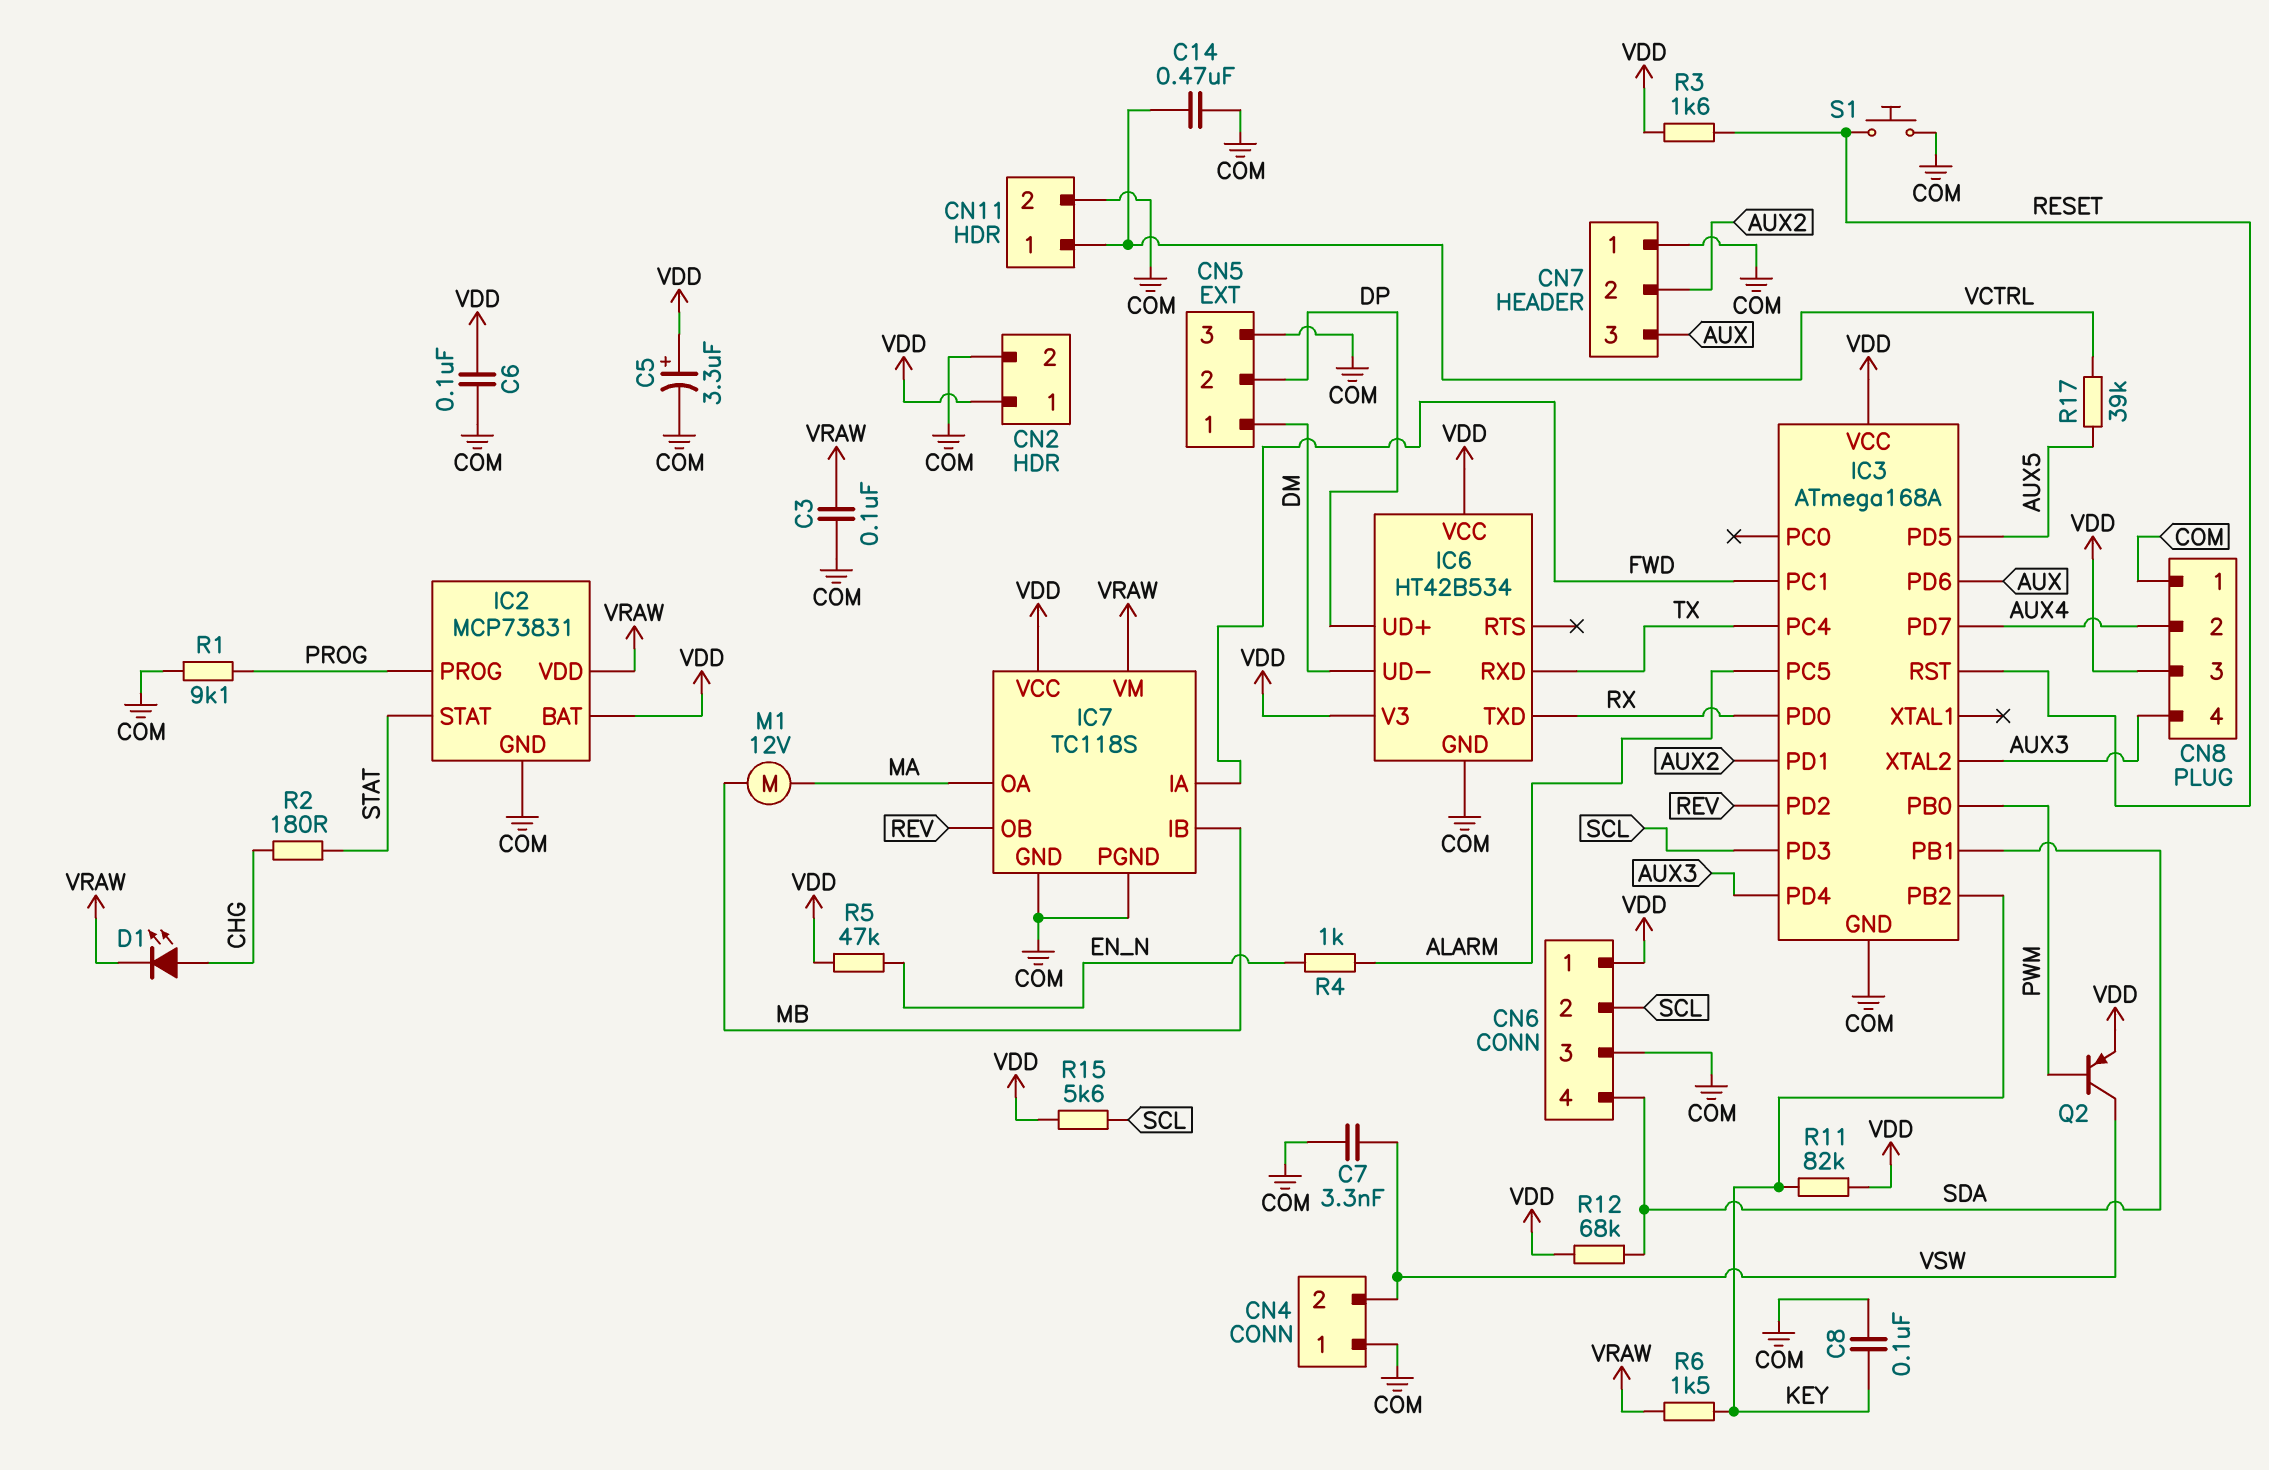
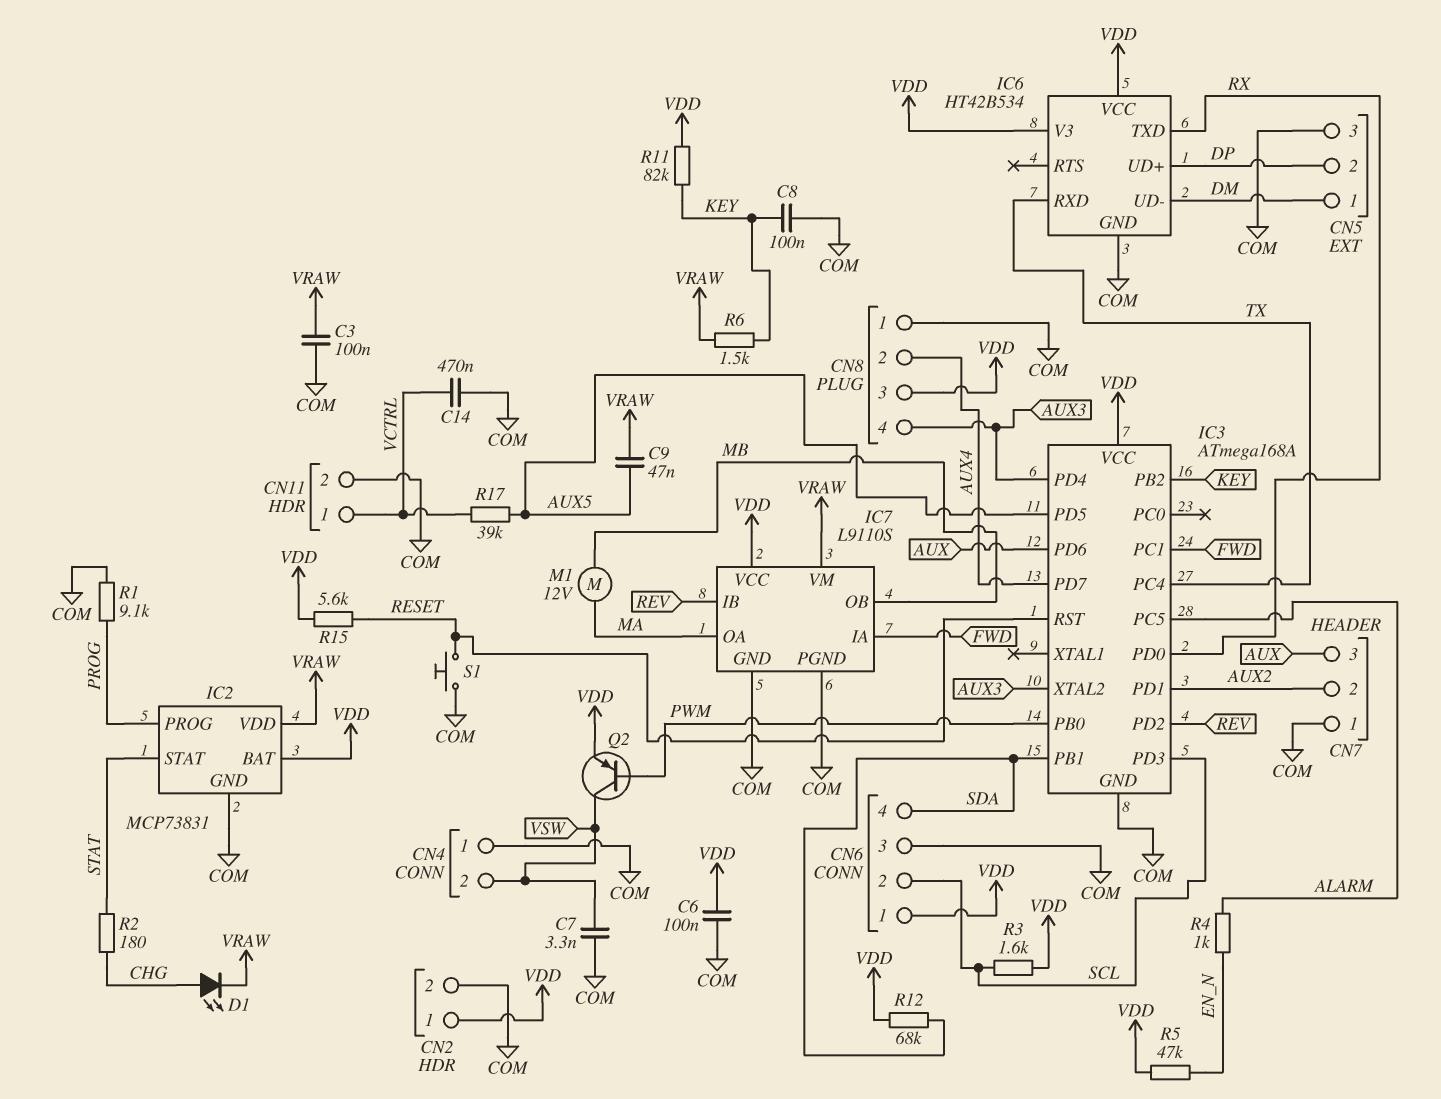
C5: 3.3uF (plus VDD, minus COM) -> none
C9: none -> 47nF (AUX5, VRAW)
IC7: TC118S -> L9110S
IC7 pin IB: MB -> REV
IC7 pin OB: REV -> MB
R3: 1.6k (RESET, VDD) -> 1.6k (SCL, VDD)
R15: 5.6k (SCL, VDD) -> 5.6k (RESET, VDD)

